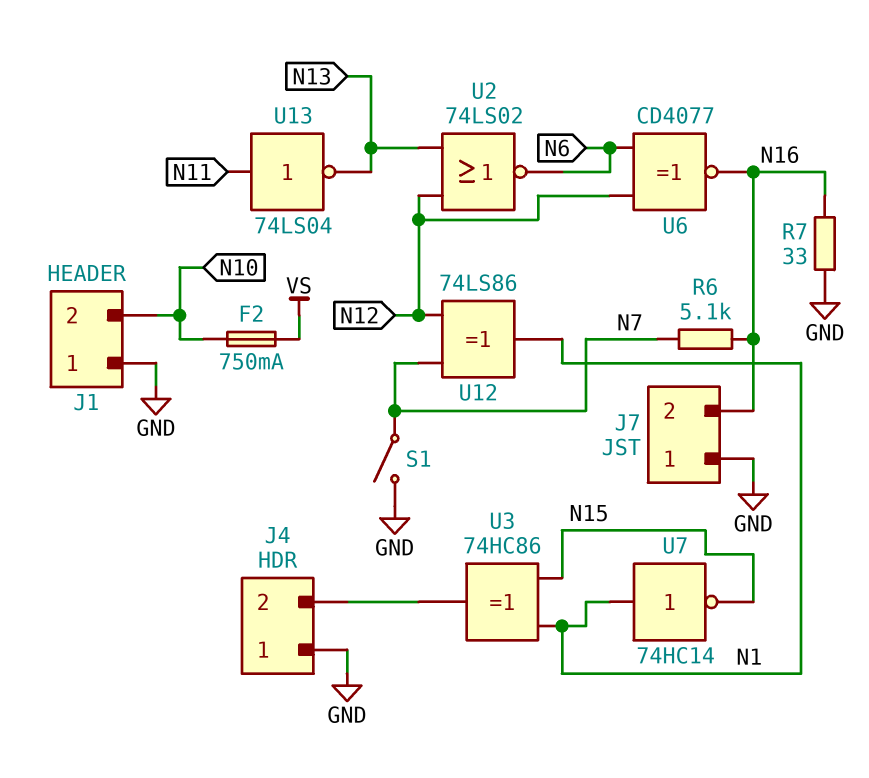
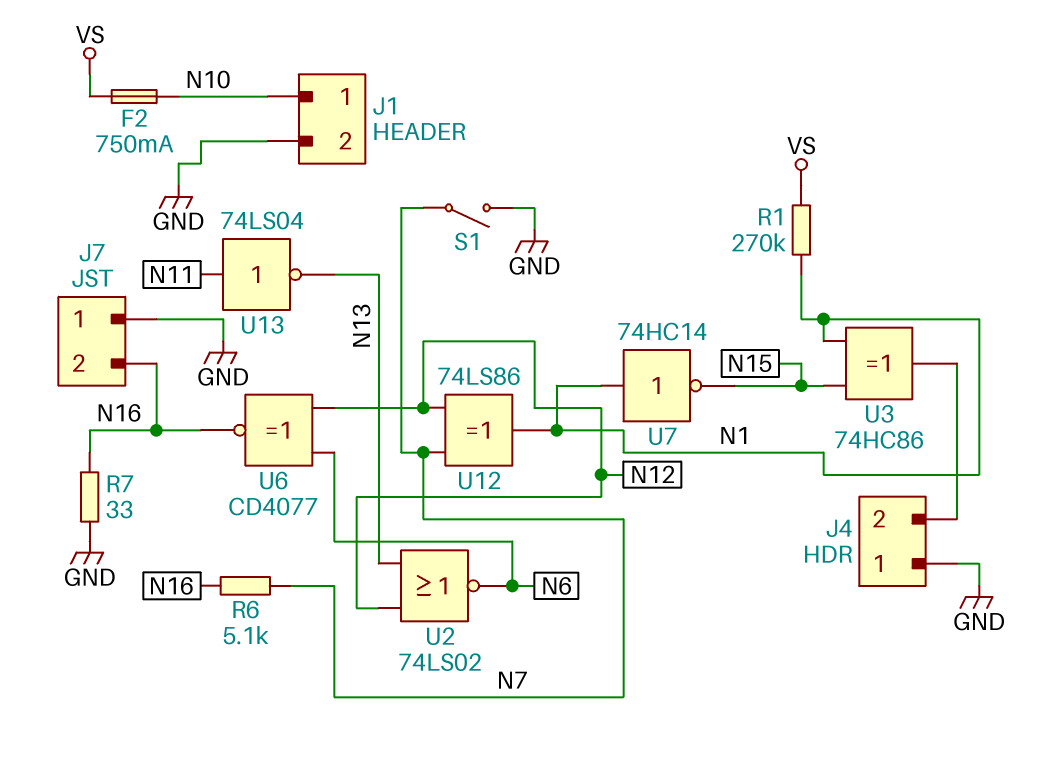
J1 pin 1: GND -> N10
J1 pin 2: N10 -> GND
R1: none -> 270k (N1, VS)

